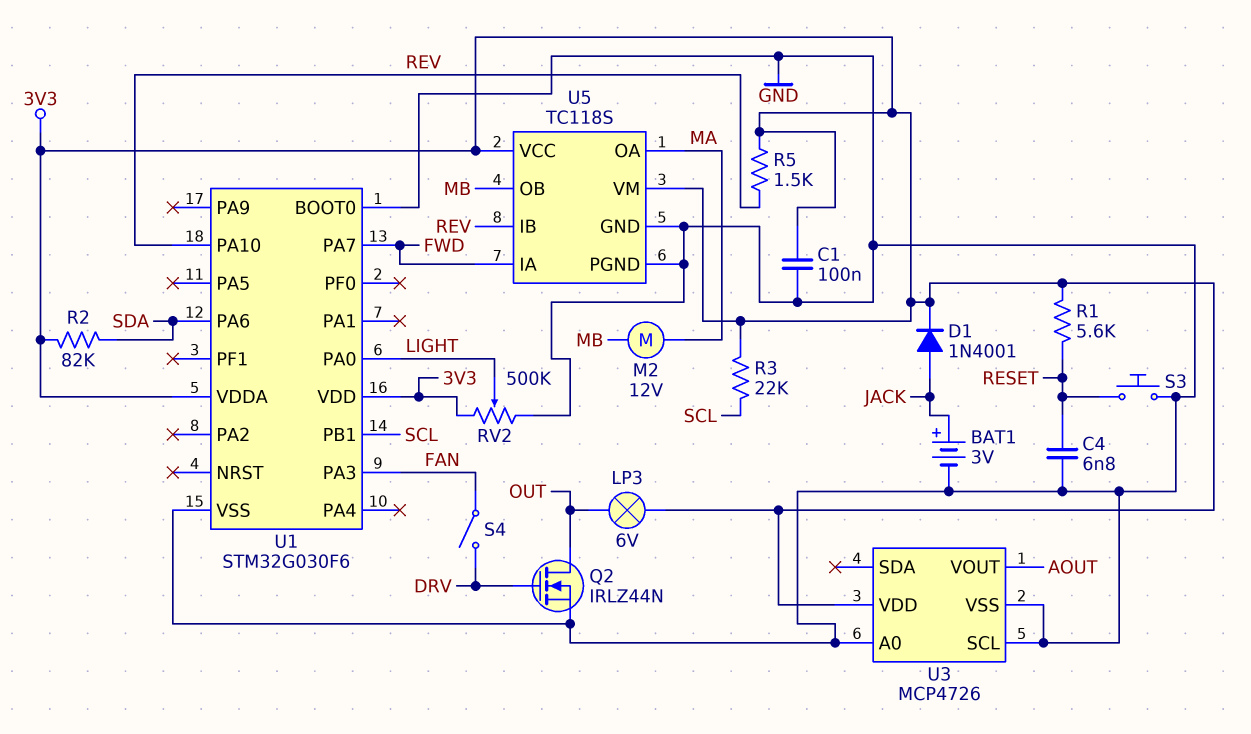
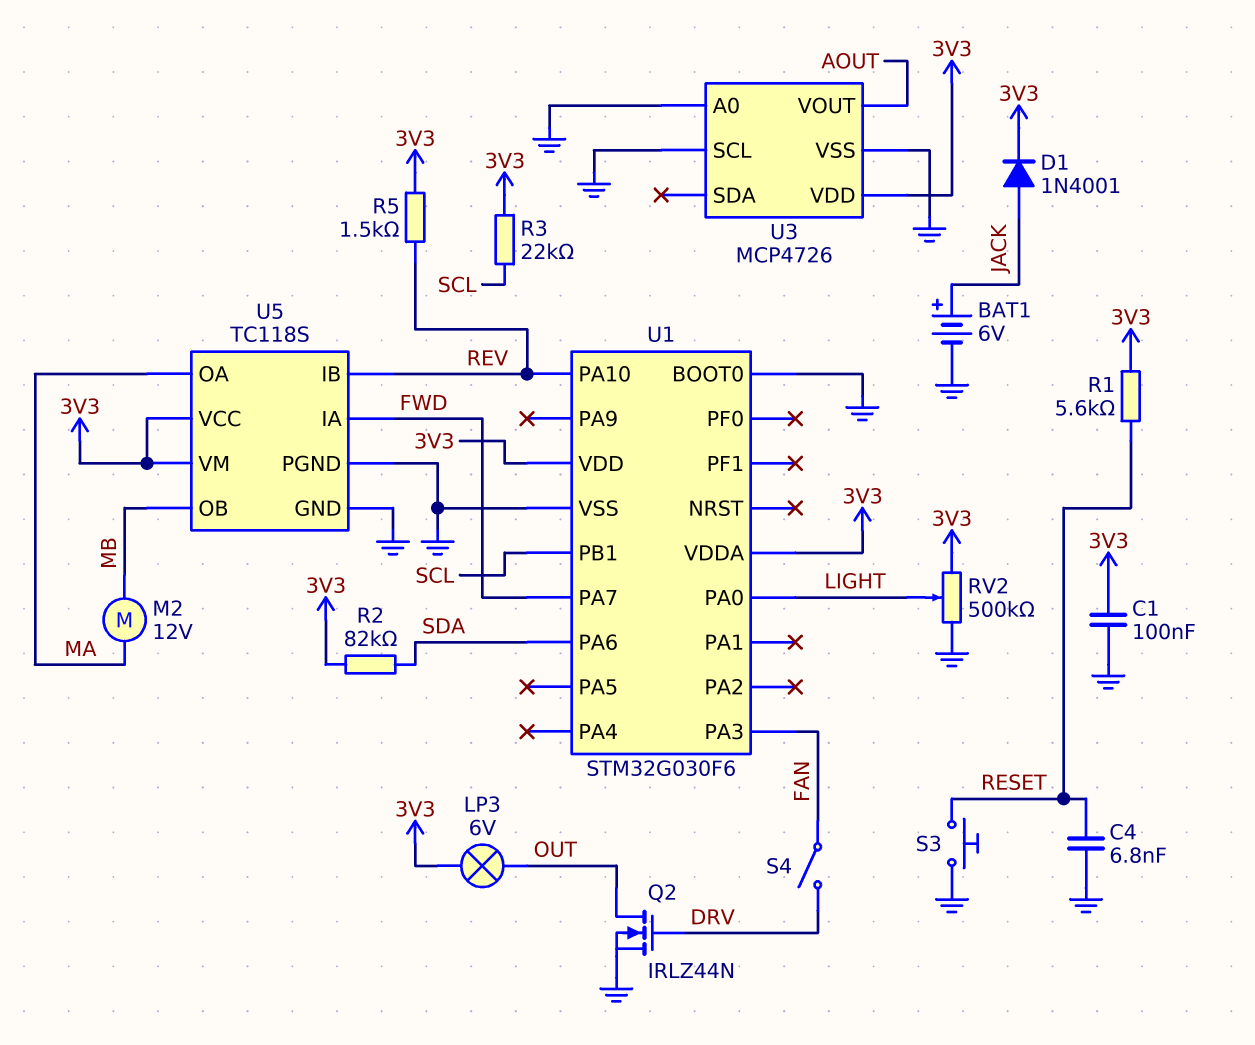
BAT1: 3V (plus JACK, minus GND) -> 6V (plus JACK, minus GND)

